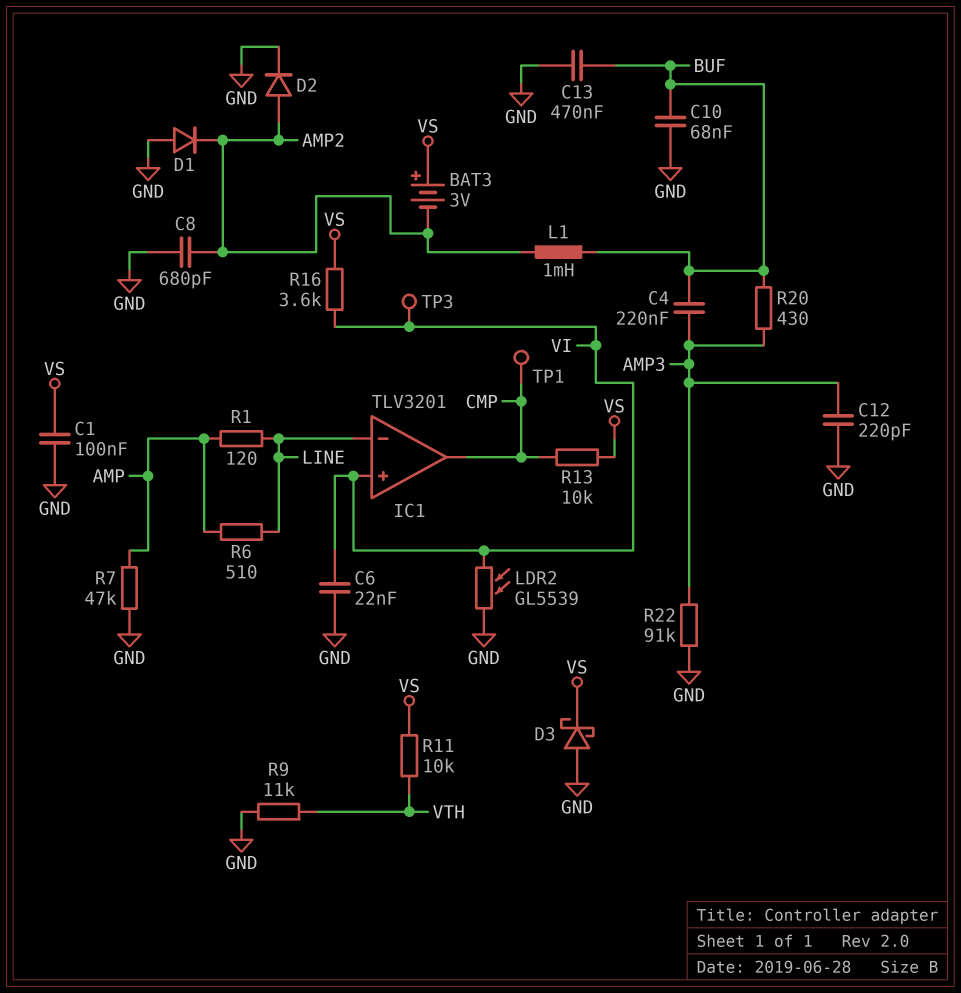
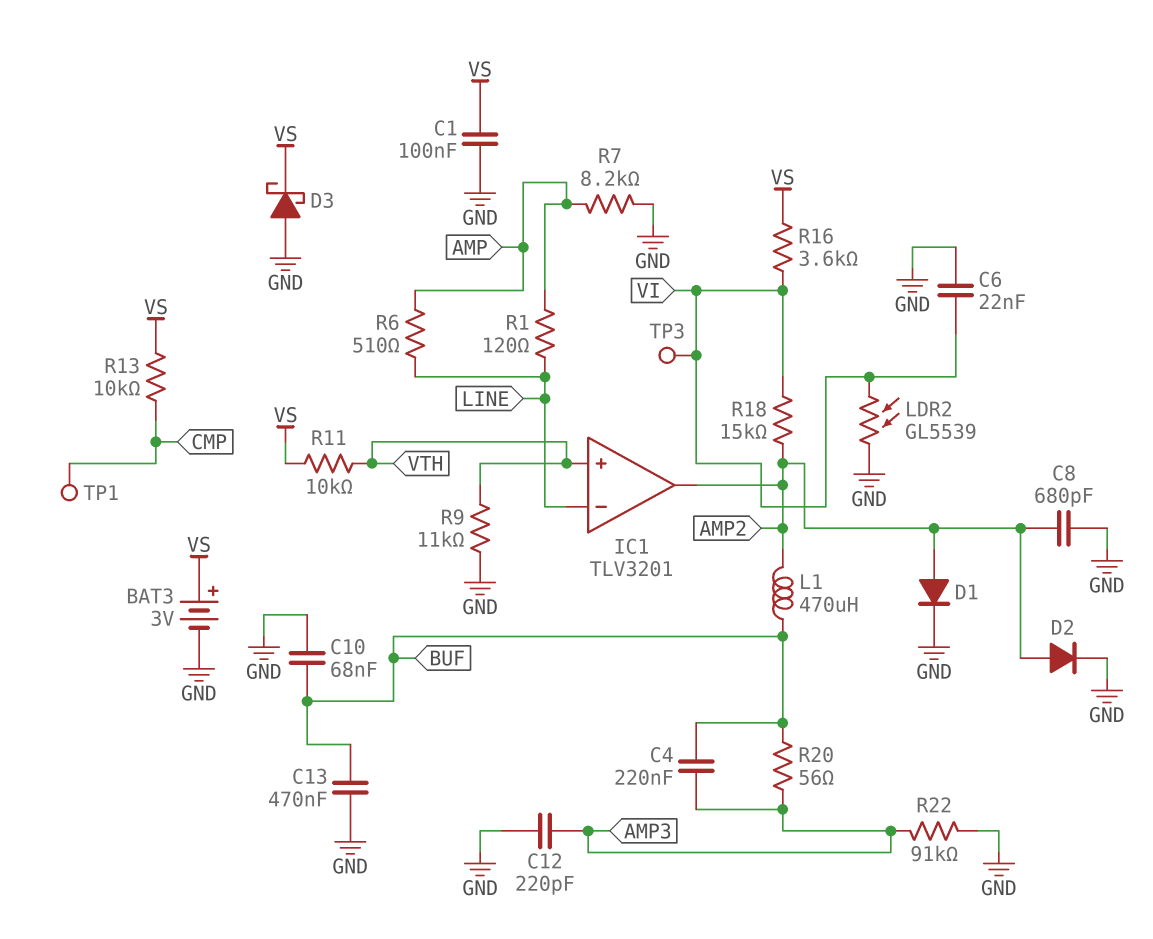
BAT3: 3V (plus VS, minus AMP2) -> 3V (plus VS, minus GND)
D1: diode (A GND, K AMP2) -> diode (A AMP2, K GND)
IC1 pin in+: VI -> VTH
IC1 pin out: CMP -> AMP2
L1: 1mH (AMP2, BUF) -> 470uH (AMP2, BUF)
R7: 47k (AMP, GND) -> 8.2k (AMP, GND)
R18: none -> 15k (AMP2, VI)
R20: 430 (AMP3, BUF) -> 56 (AMP3, BUF)

